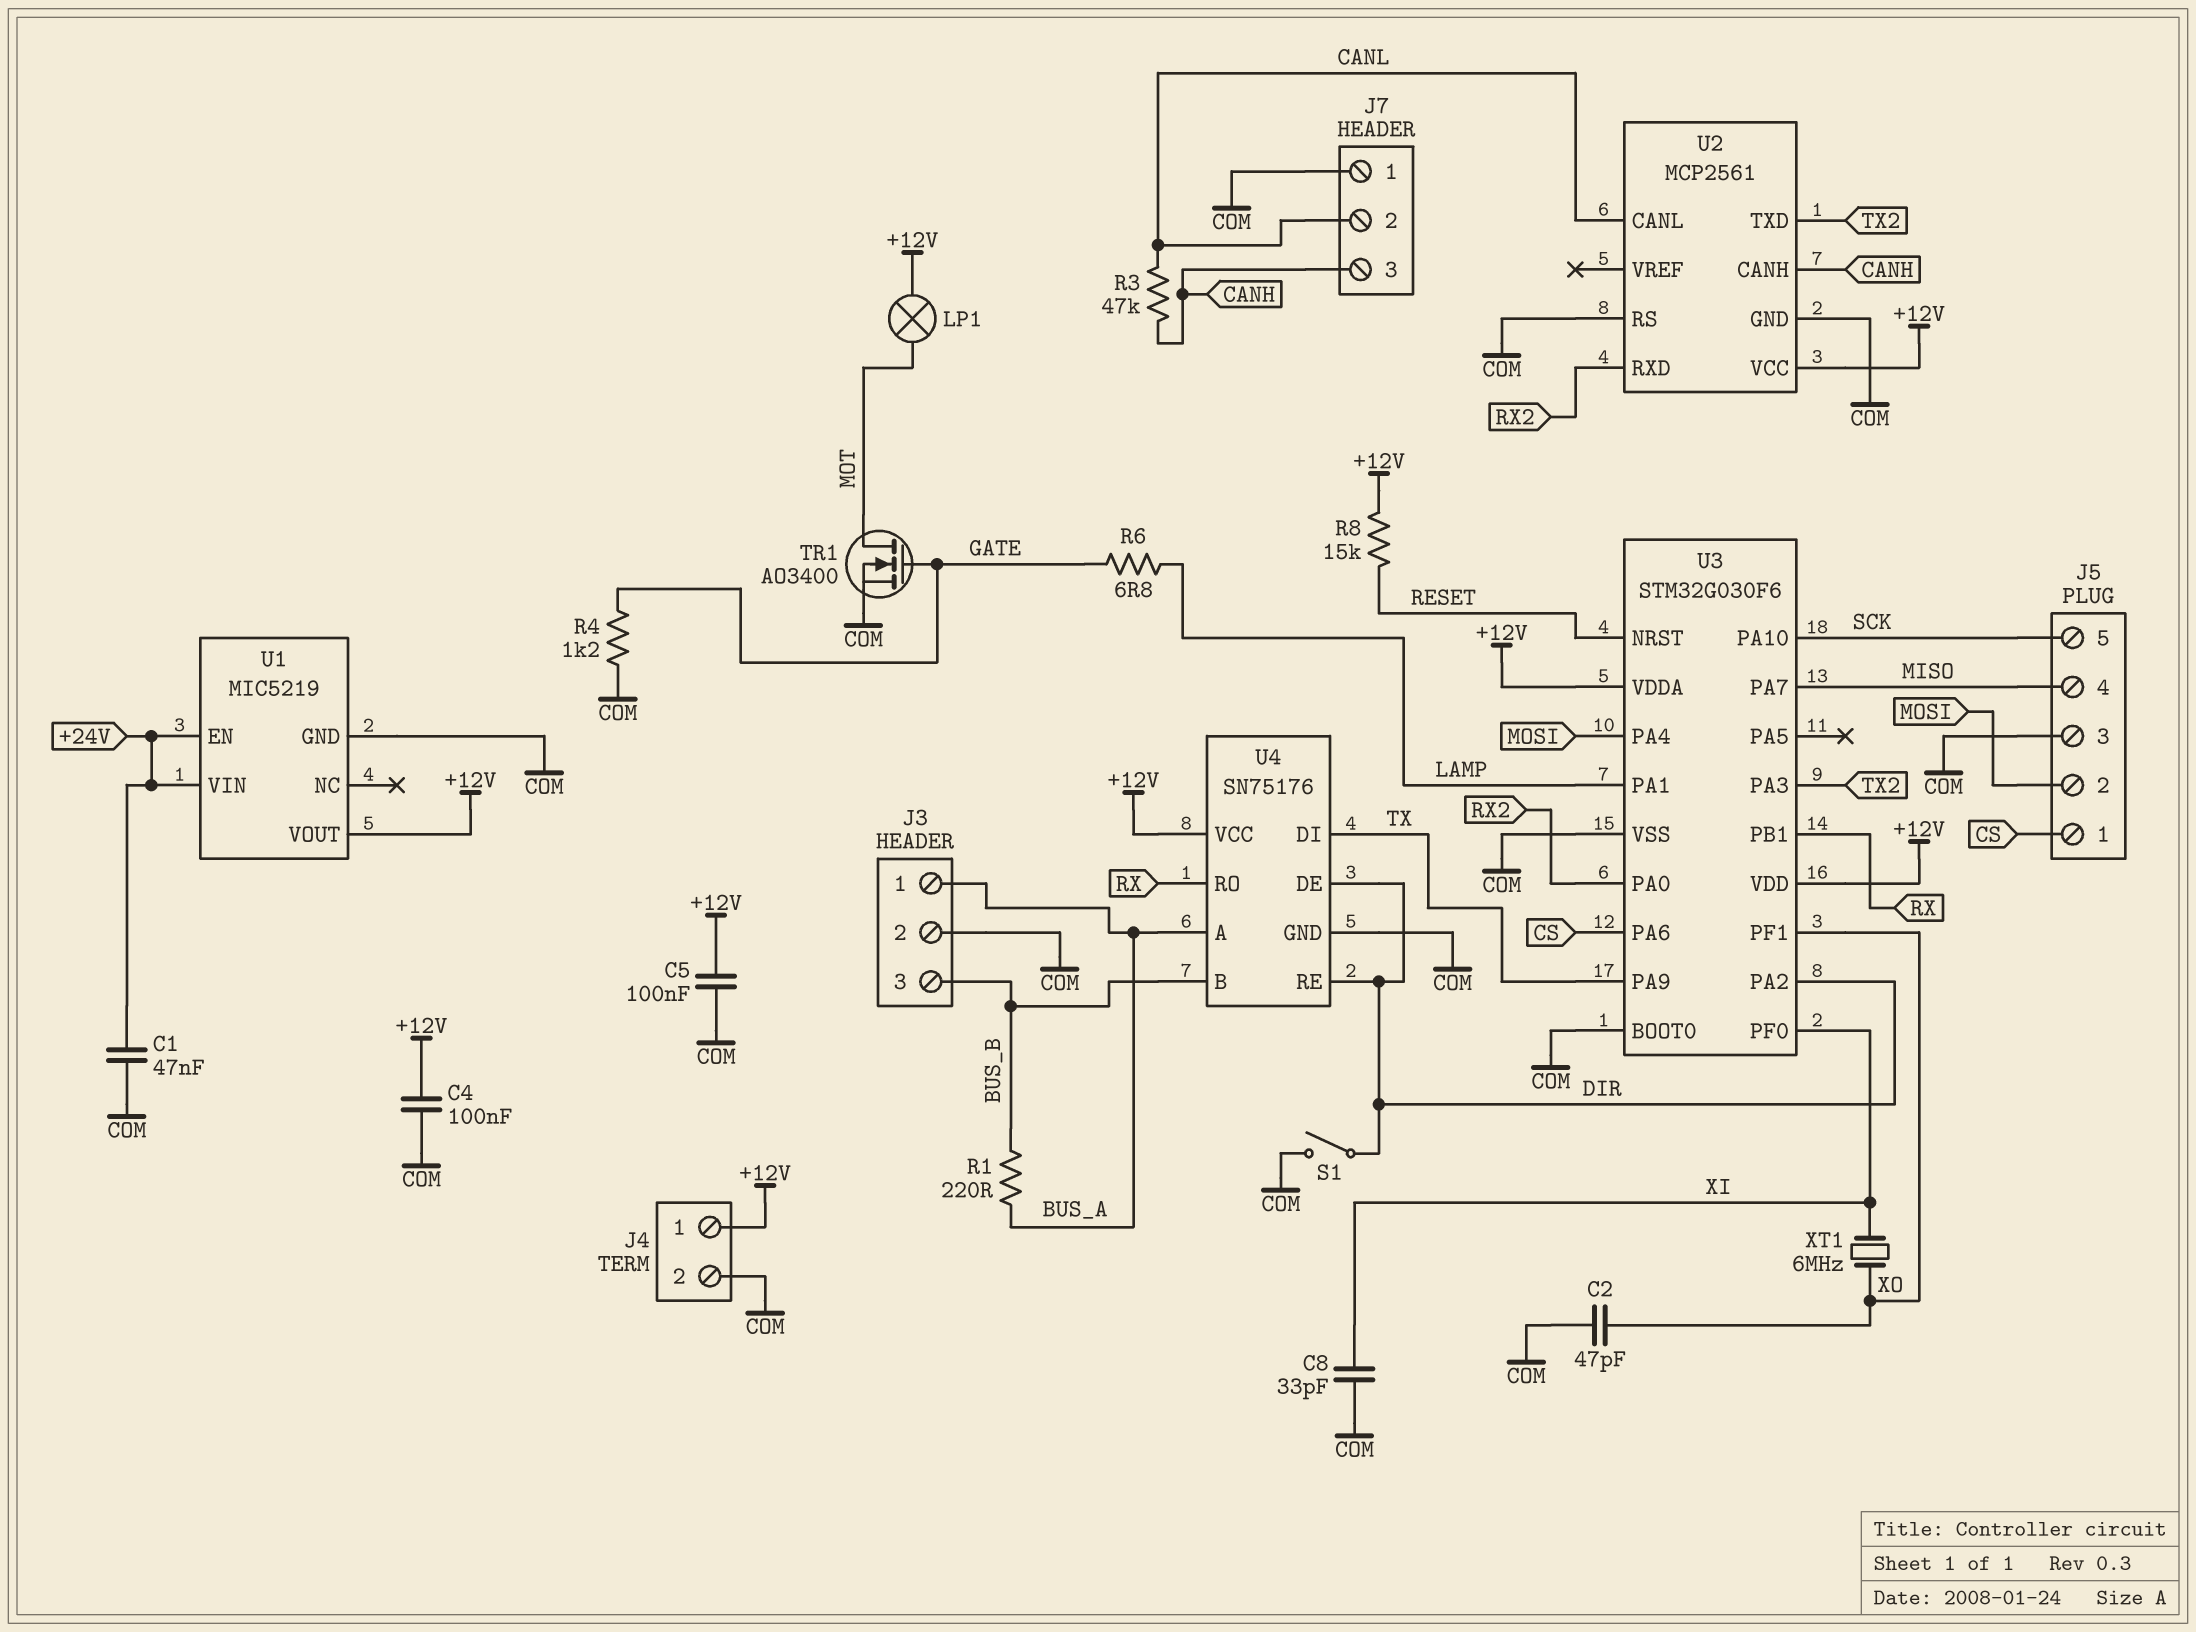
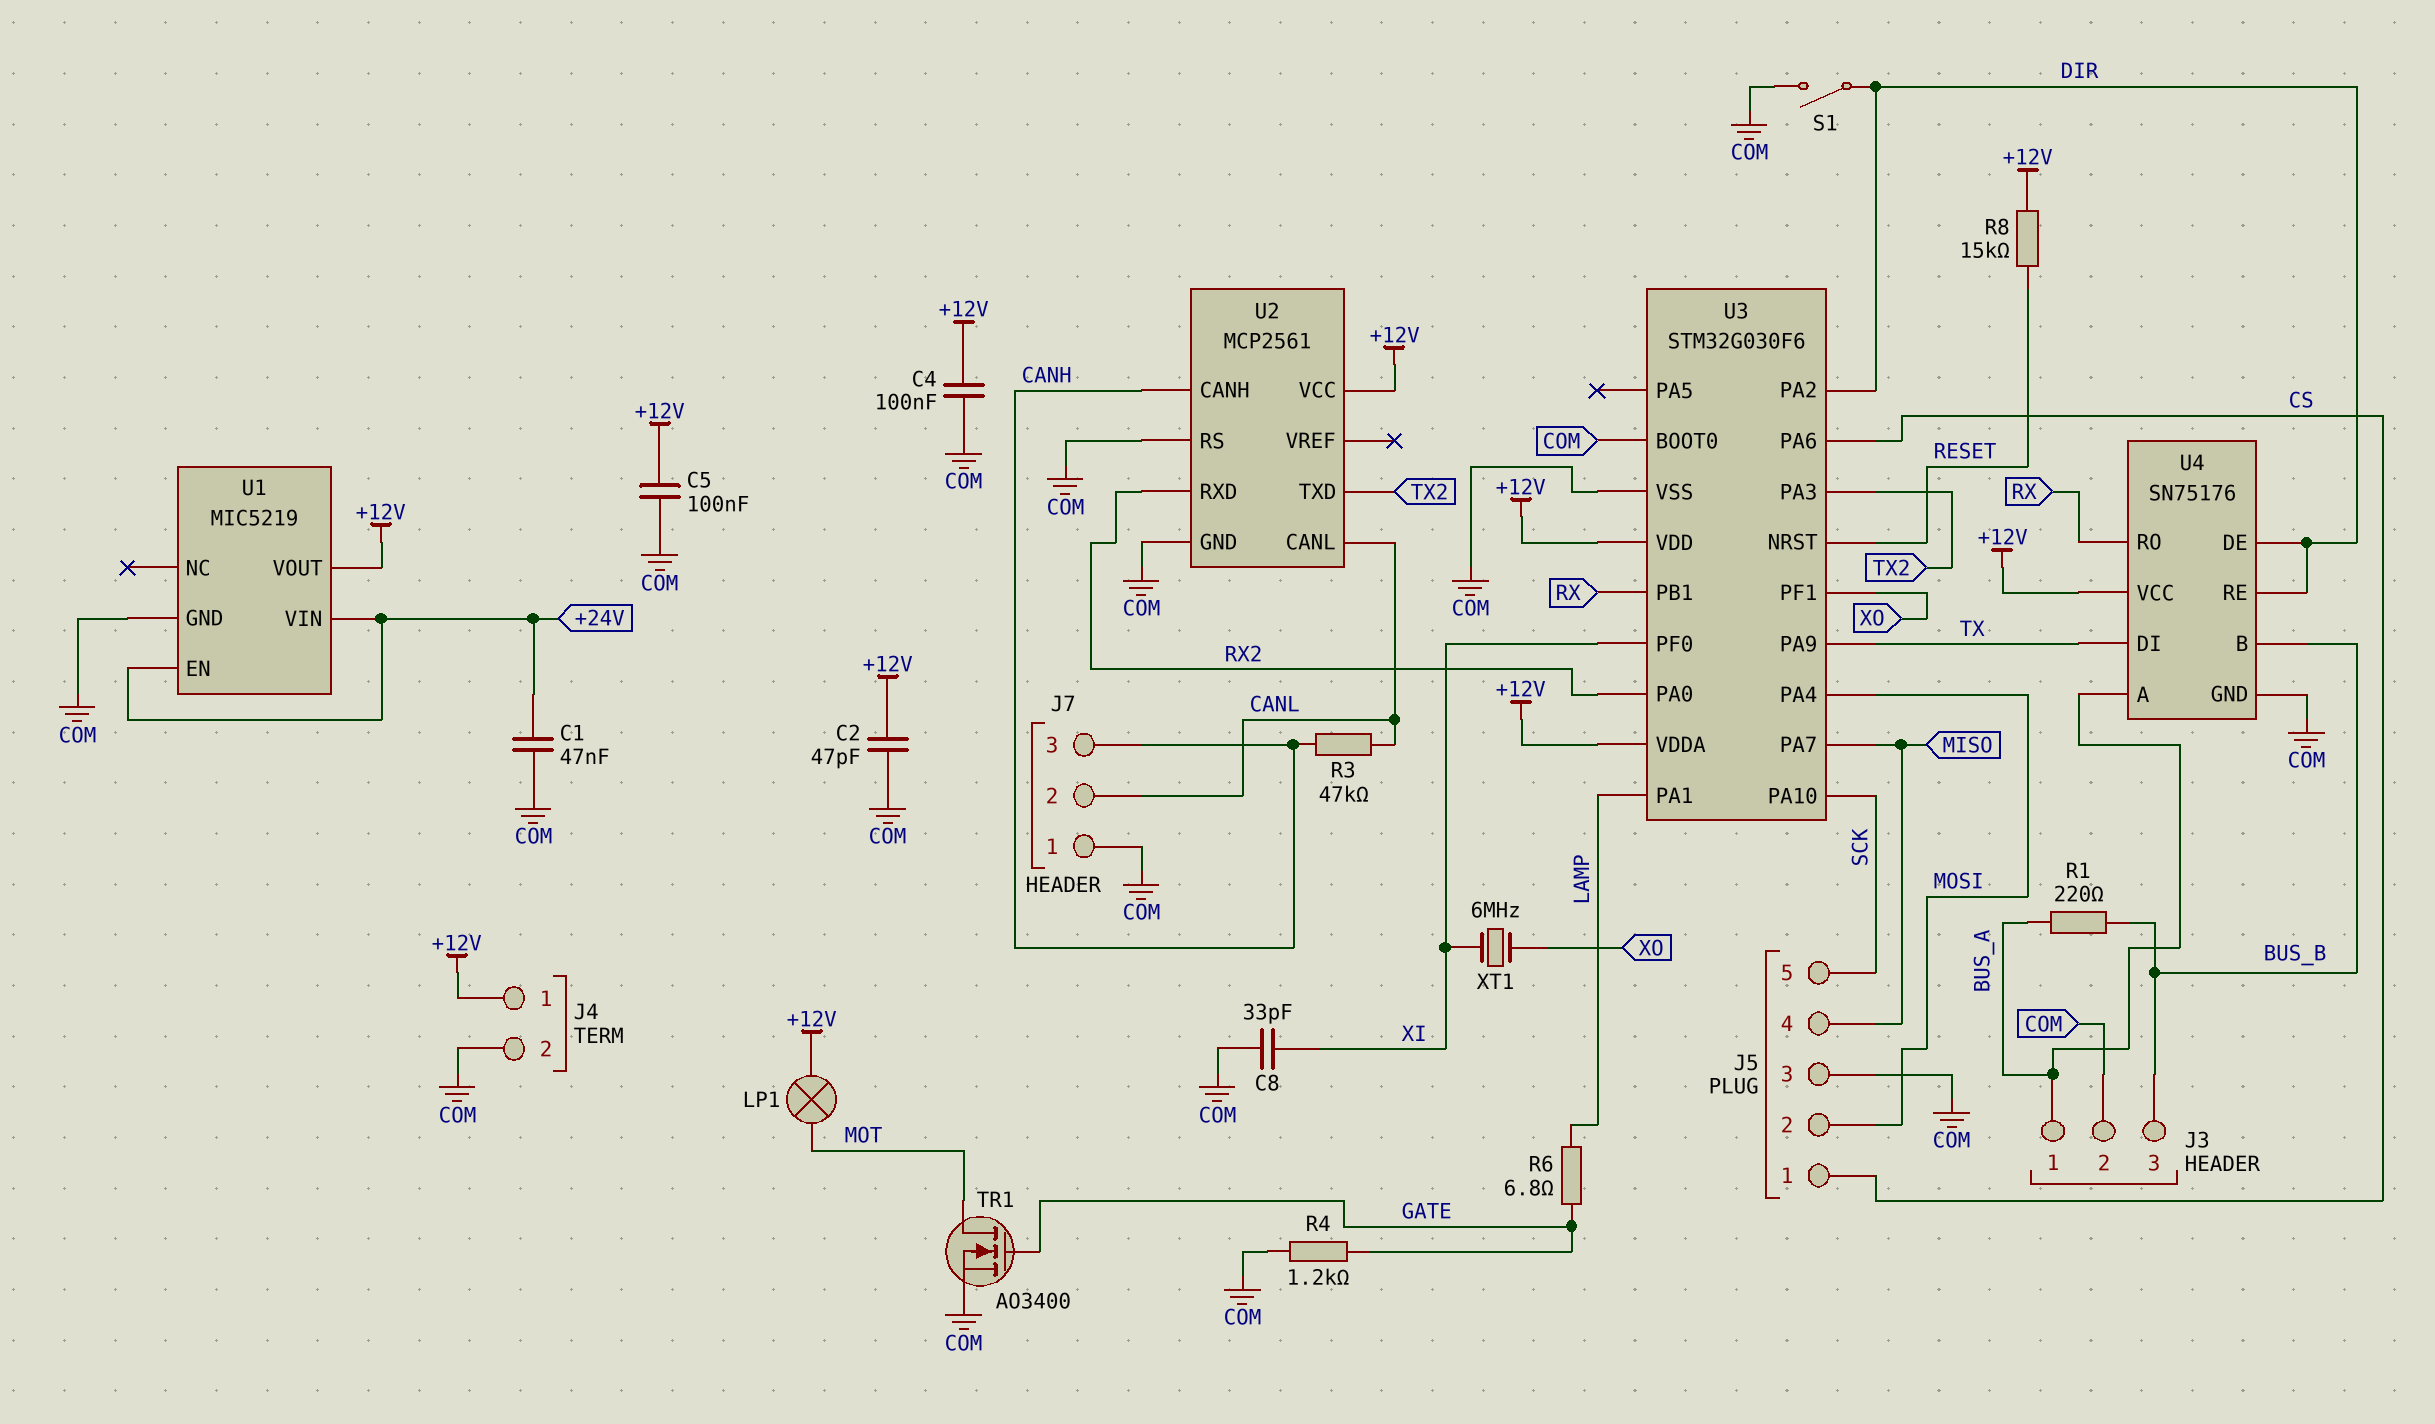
C2: 47pF (COM, XO) -> 47pF (+12V, COM)

